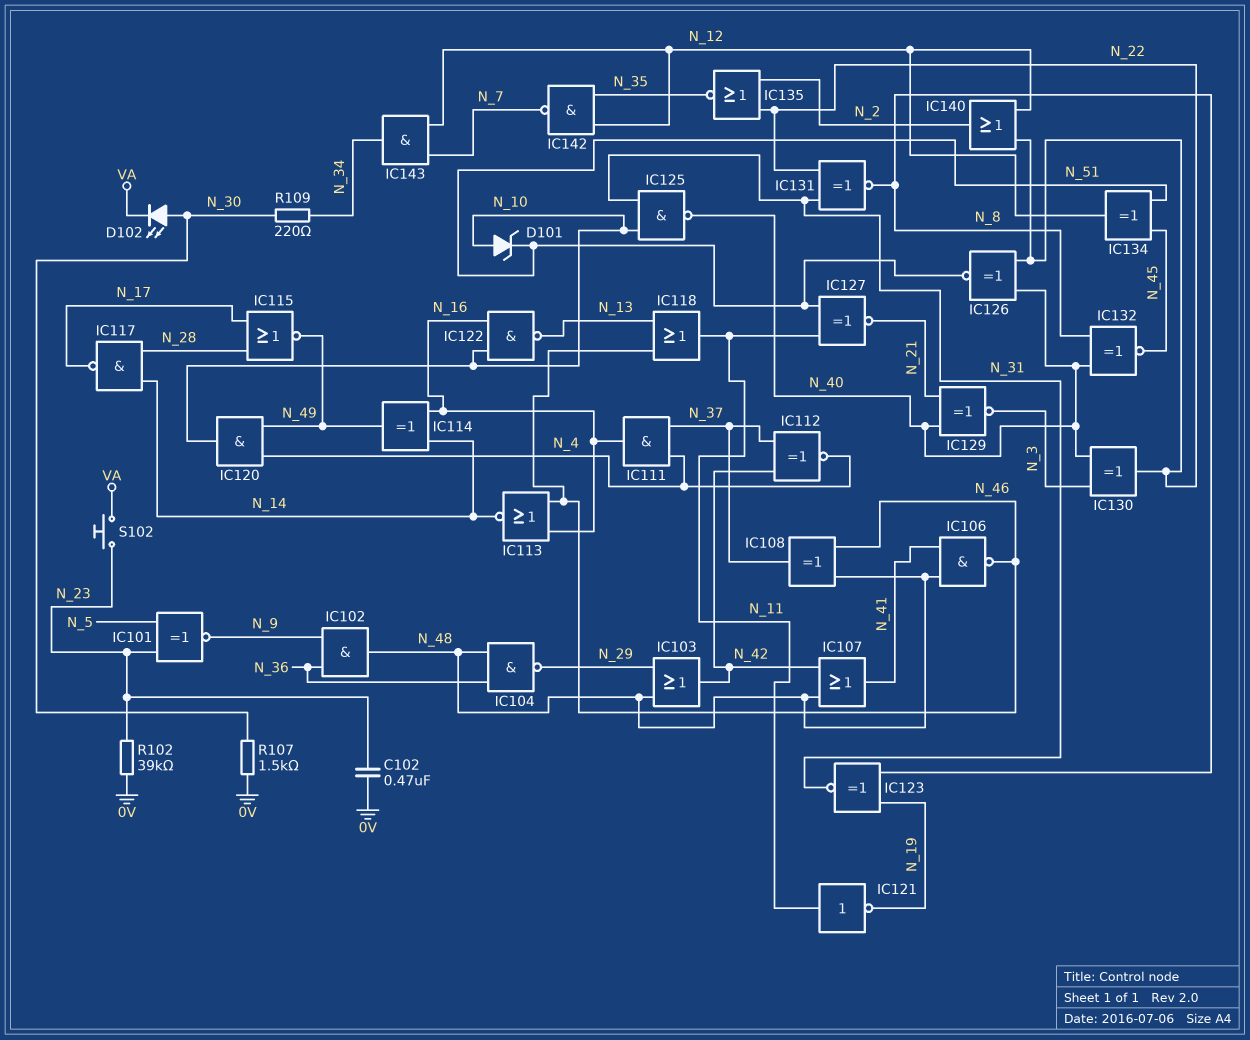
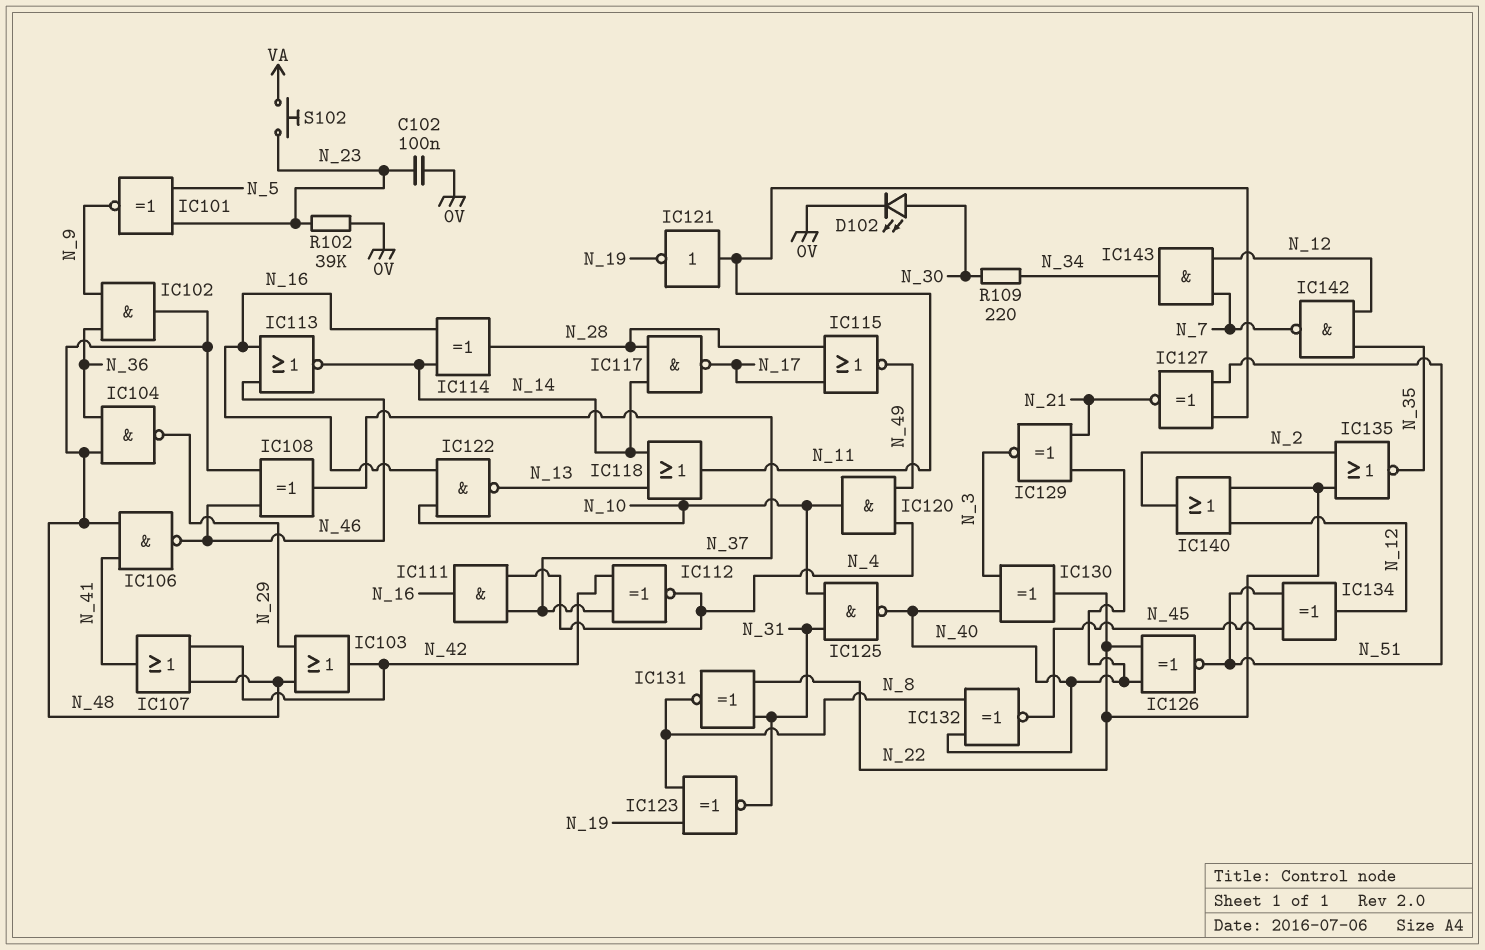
C102: 470nF (0V, N_23) -> 100nF (0V, N_23)
D101: zener (A N_10, K N_51) -> none
D102: LED (A N_30, K VA) -> LED (A N_30, K 0V)
IC114: XOR (in N_14, in N_16, out N_49) -> XOR (in N_14, in N_16, out N_28)
IC118: OR (in N_13, in N_46, out N_11) -> OR (in N_13, in N_14, out N_11)
R107: 1.5k (0V, N_30) -> none

